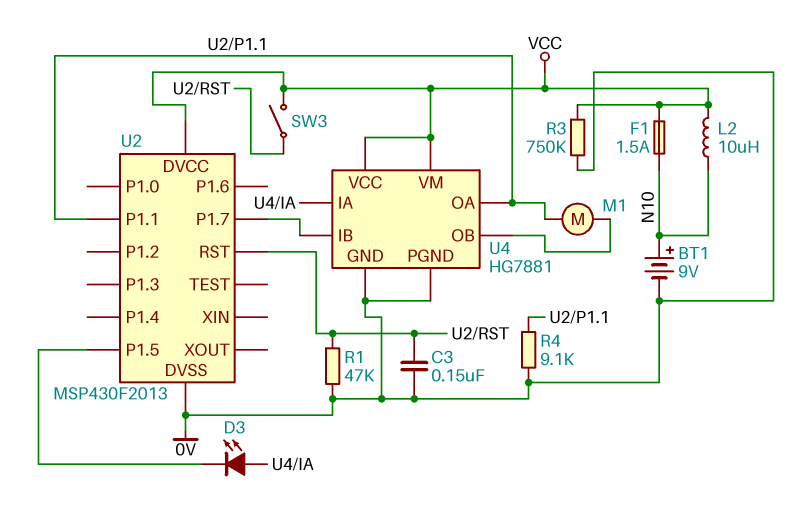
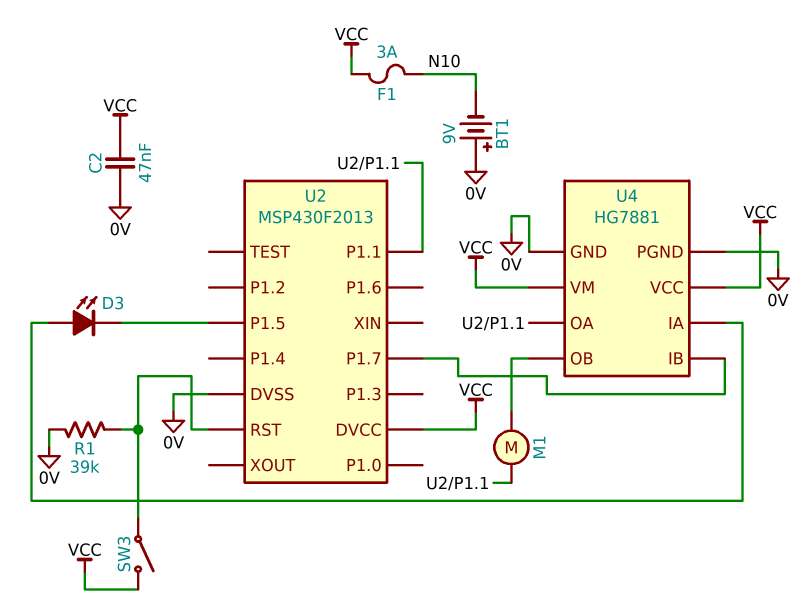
BT1: 9V (plus N10, minus 0V) -> 9V (plus 0V, minus N10)
C2: none -> 47nF (0V, VCC)
C3: 150nF (0V, U2/RST) -> none
F1: 1.5A (N10, VCC) -> 3A (N10, VCC)
L2: 10uH (N10, VCC) -> none
R1: 47k (0V, U2/RST) -> 39k (0V, U2/RST)
R3: 750k (0V, VCC) -> none
R4: 9.1k (0V, U2/P1.1) -> none

